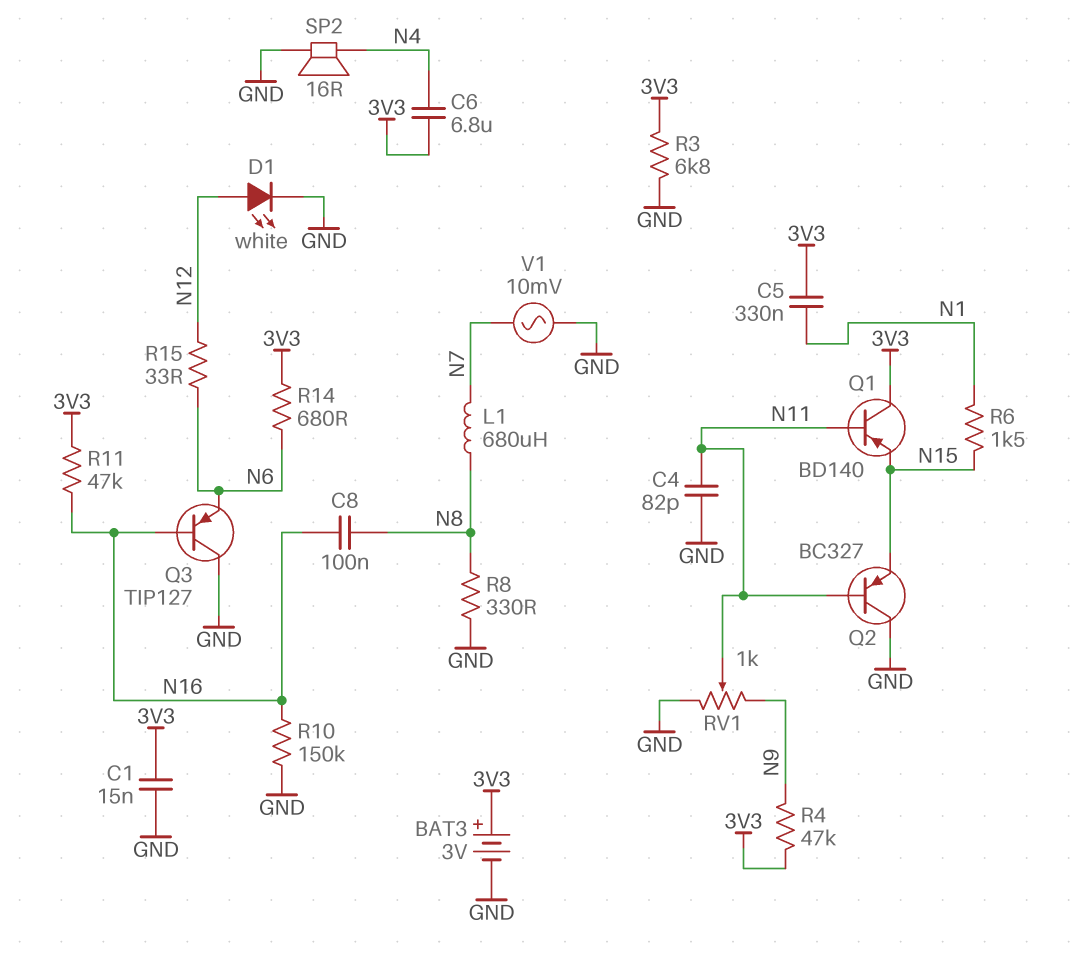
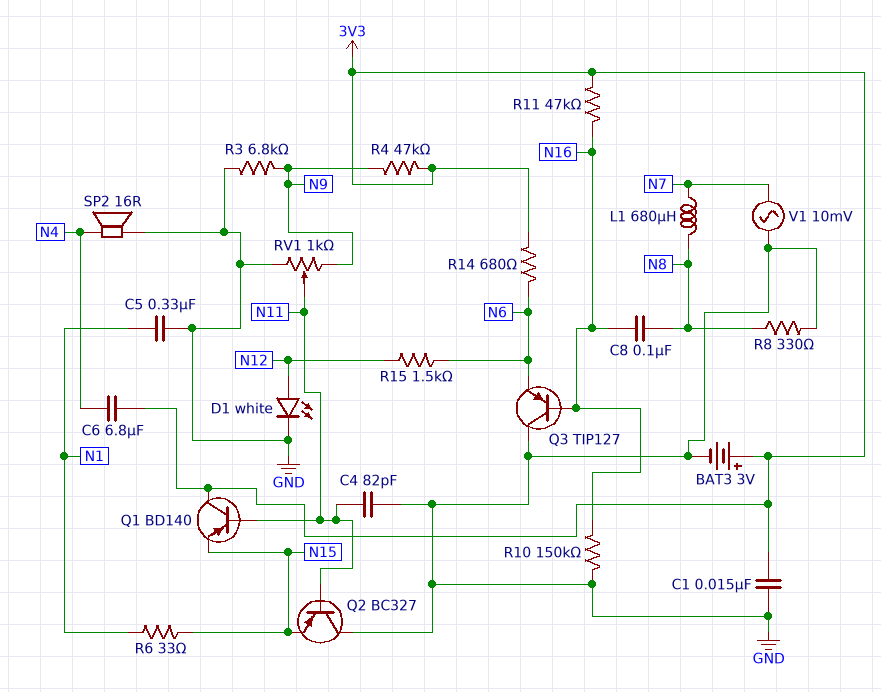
C5: 330nF (3V3, N1) -> 330nF (GND, N1)
R3: 6.8k (3V3, GND) -> 6.8k (GND, N9)
R6: 1.5k (N1, N15) -> 33 (N1, N15)
R15: 33 (N6, N12) -> 1.5k (N6, N12)

